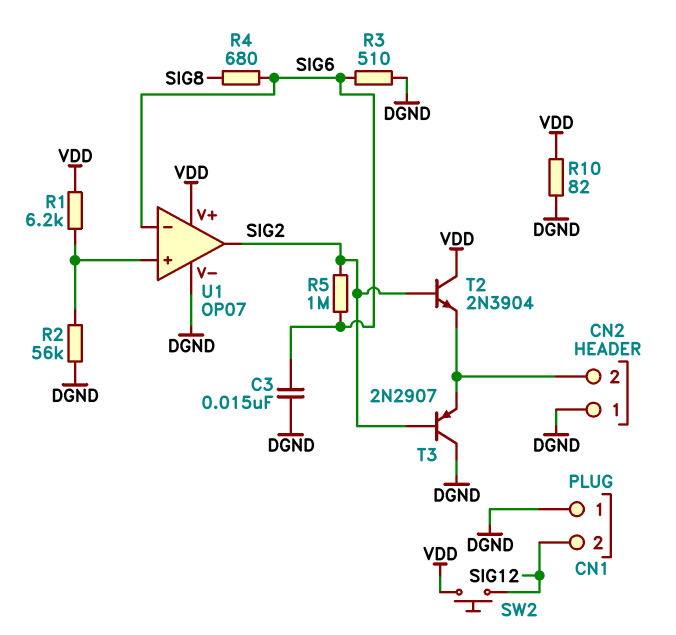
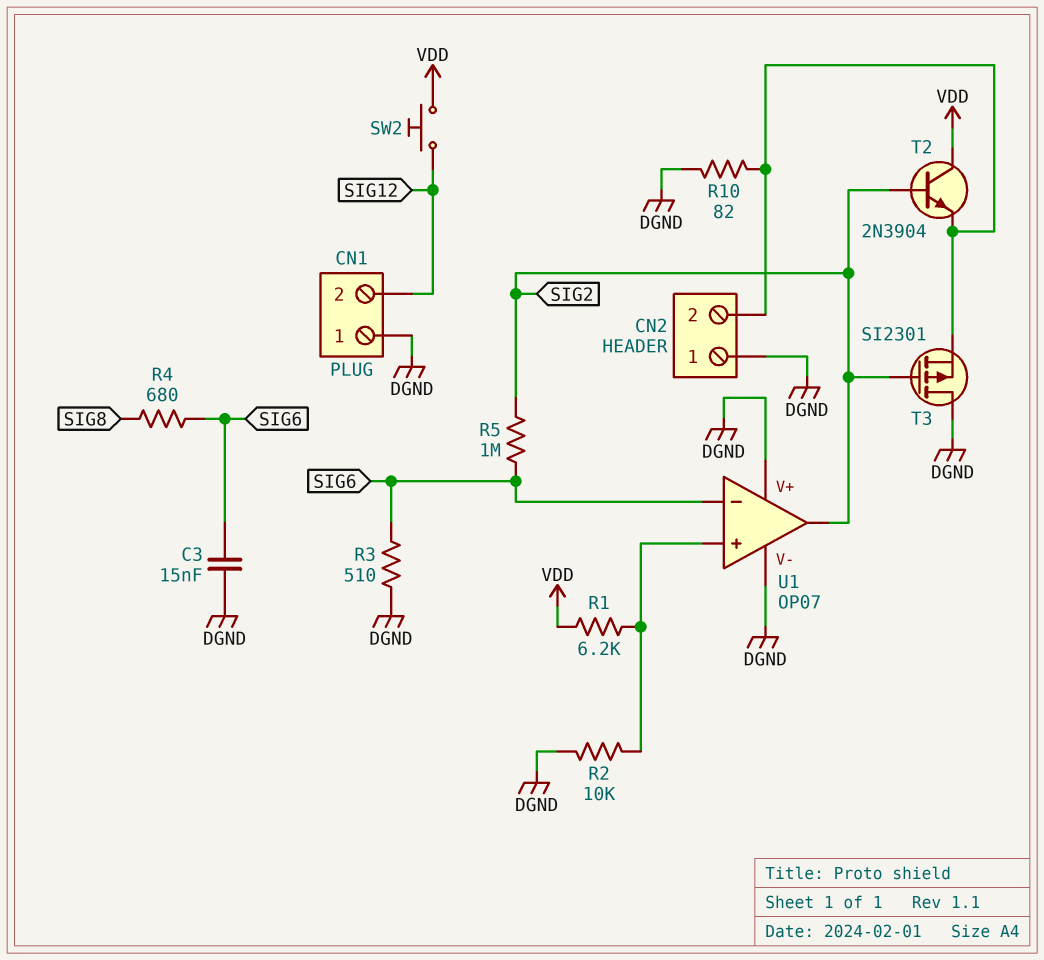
R2: 56k (DGND, U1/in+) -> 10k (DGND, U1/in+)
R10: 82 (DGND, VDD) -> 82 (CN2/2, DGND)
T3: PNP 2N2907 (B SIG2, C DGND, E CN2/2) -> PMOS SI2301 (G SIG2, D DGND, S CN2/2)
U1 pin V+: VDD -> DGND

